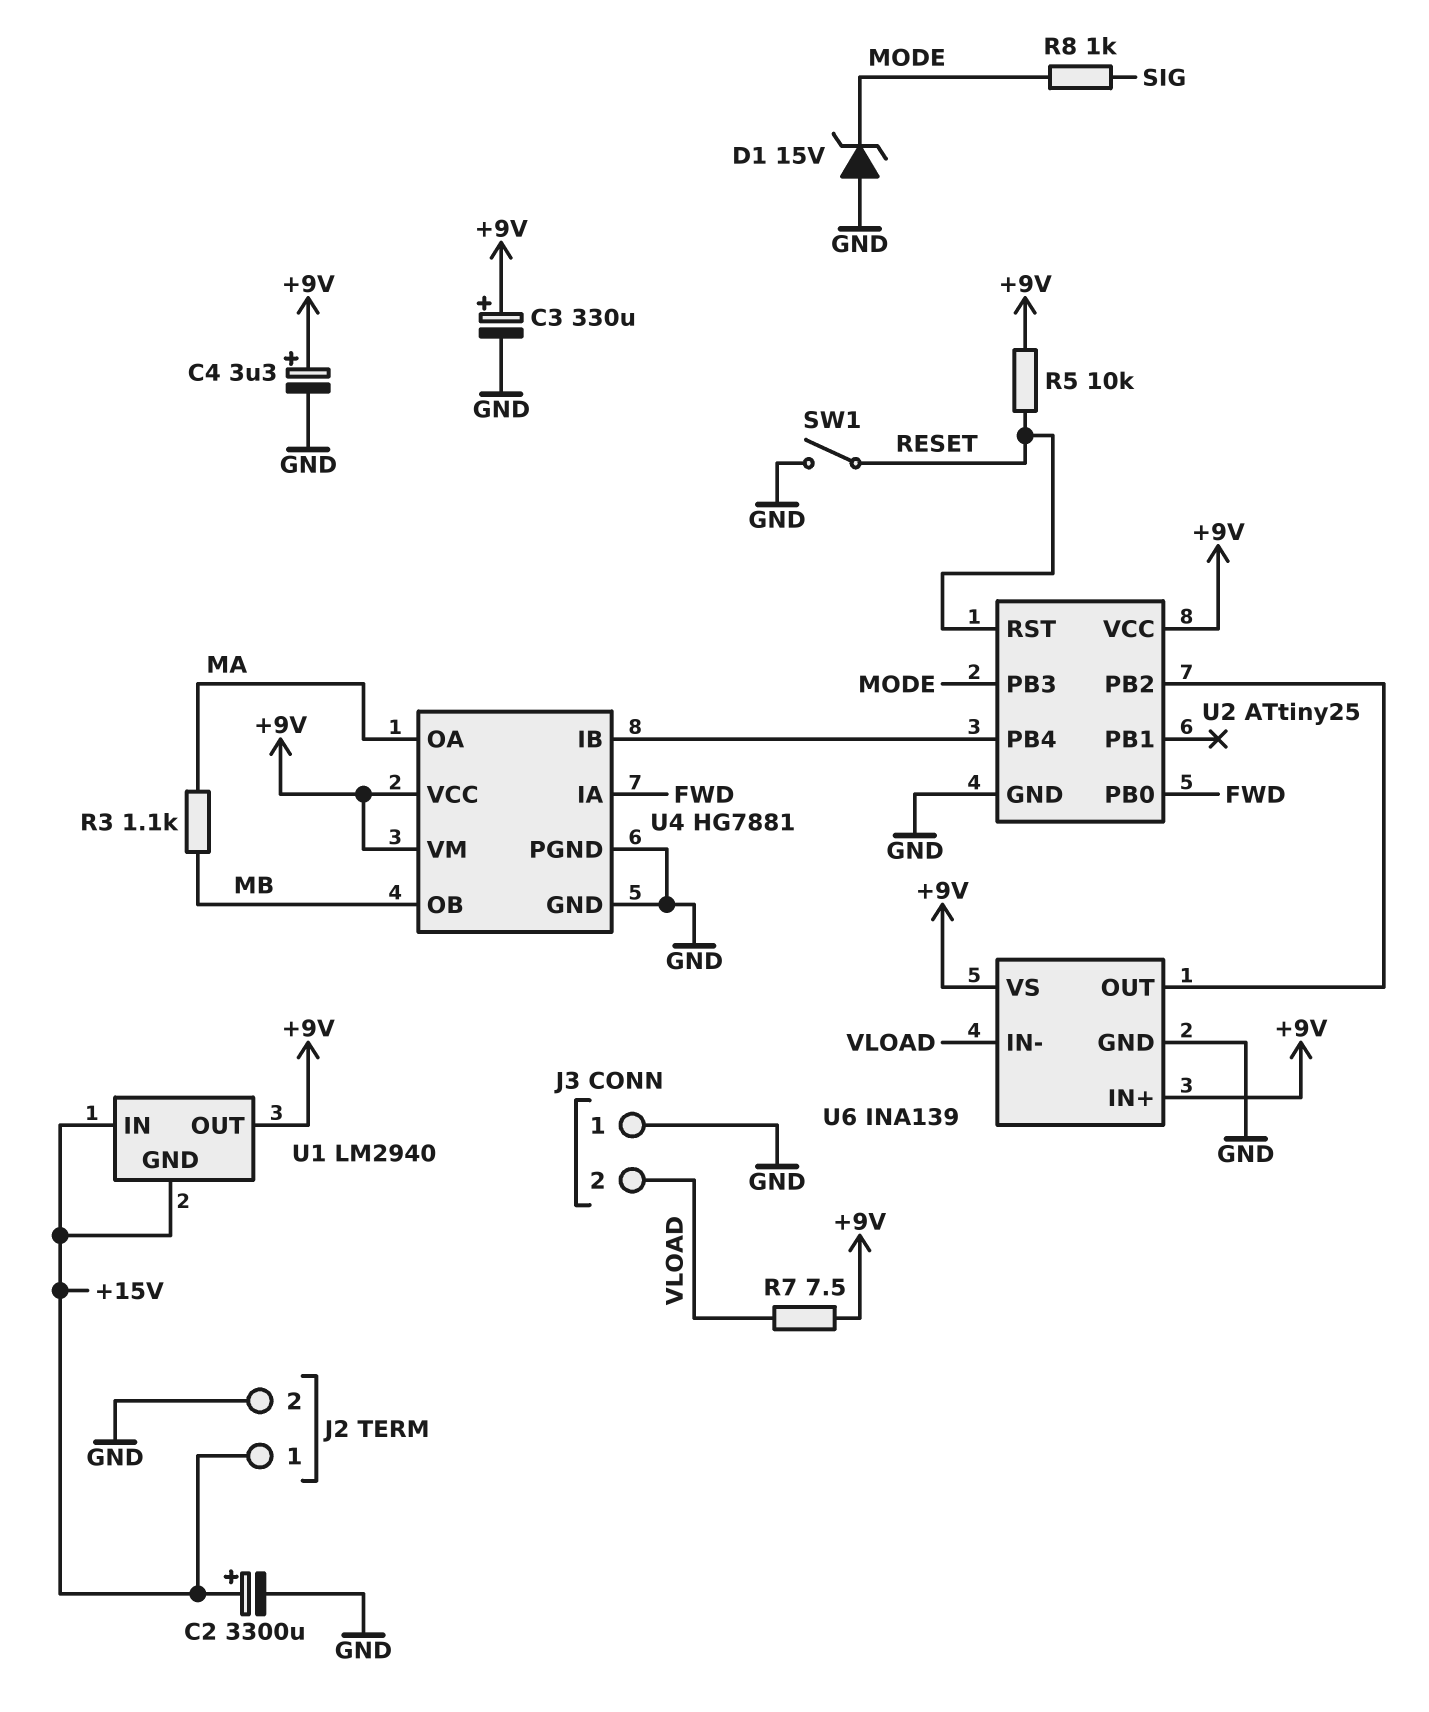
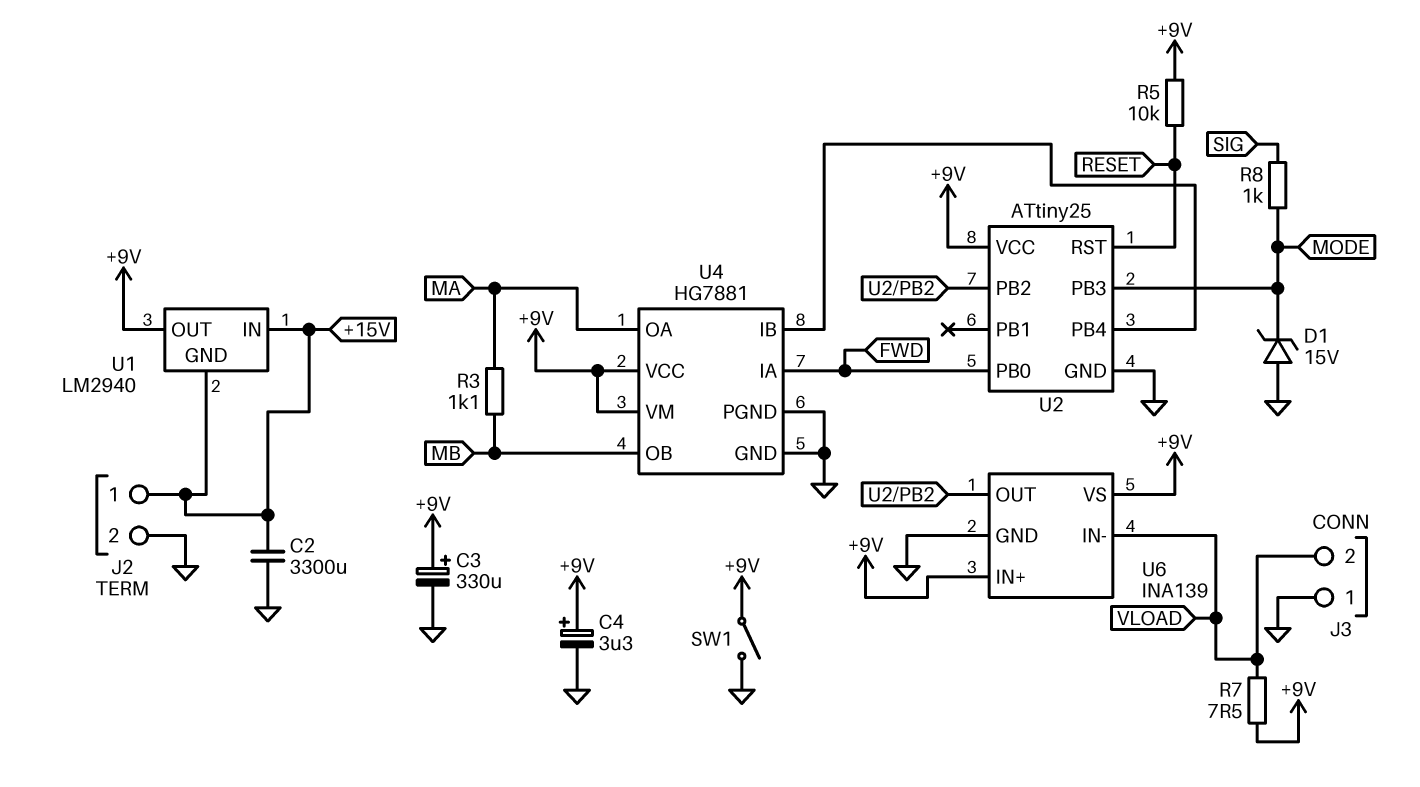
C2: 3300uF (plus +15V, minus GND) -> 3300uF (+15V, GND)
SW1: switch (GND, RESET) -> switch (+9V, GND)

